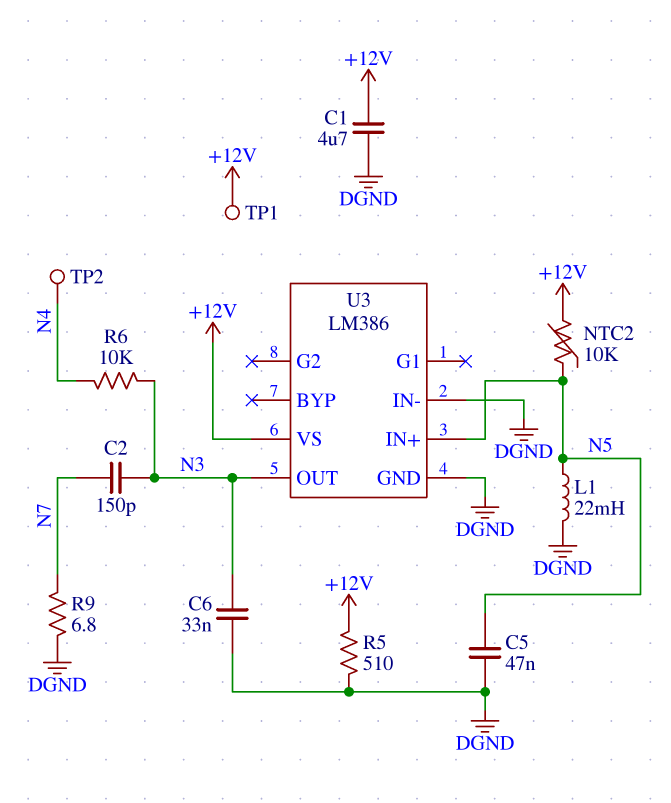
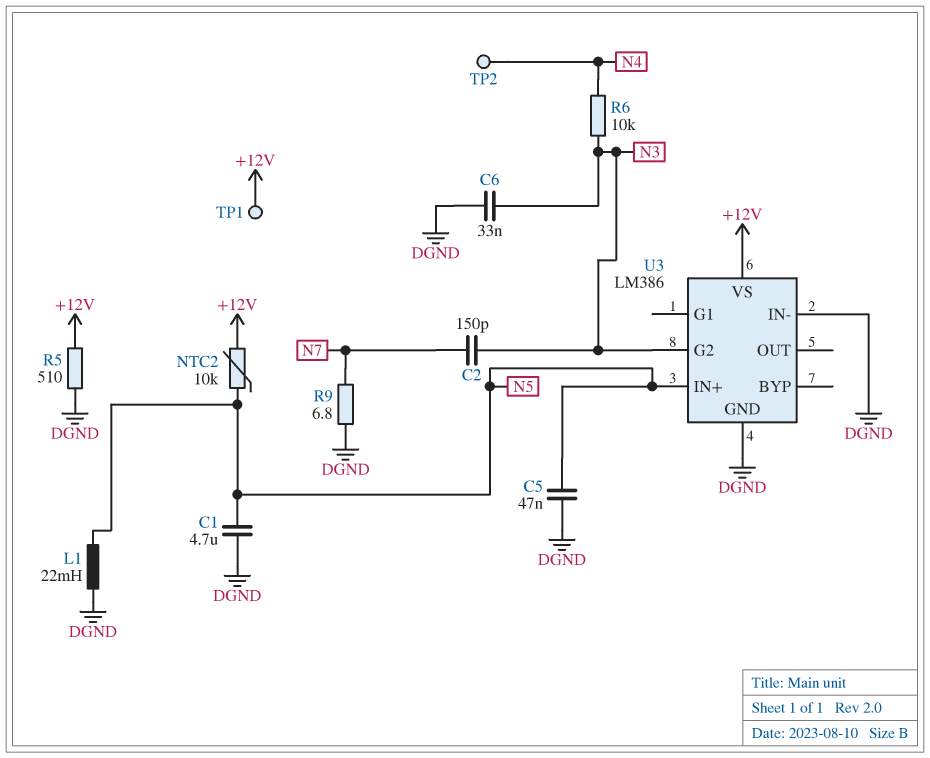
C1: 4.7uF (+12V, DGND) -> 4.7uF (DGND, N5)
U3 pin G2: none -> N3
U3 pin OUT: N3 -> none

